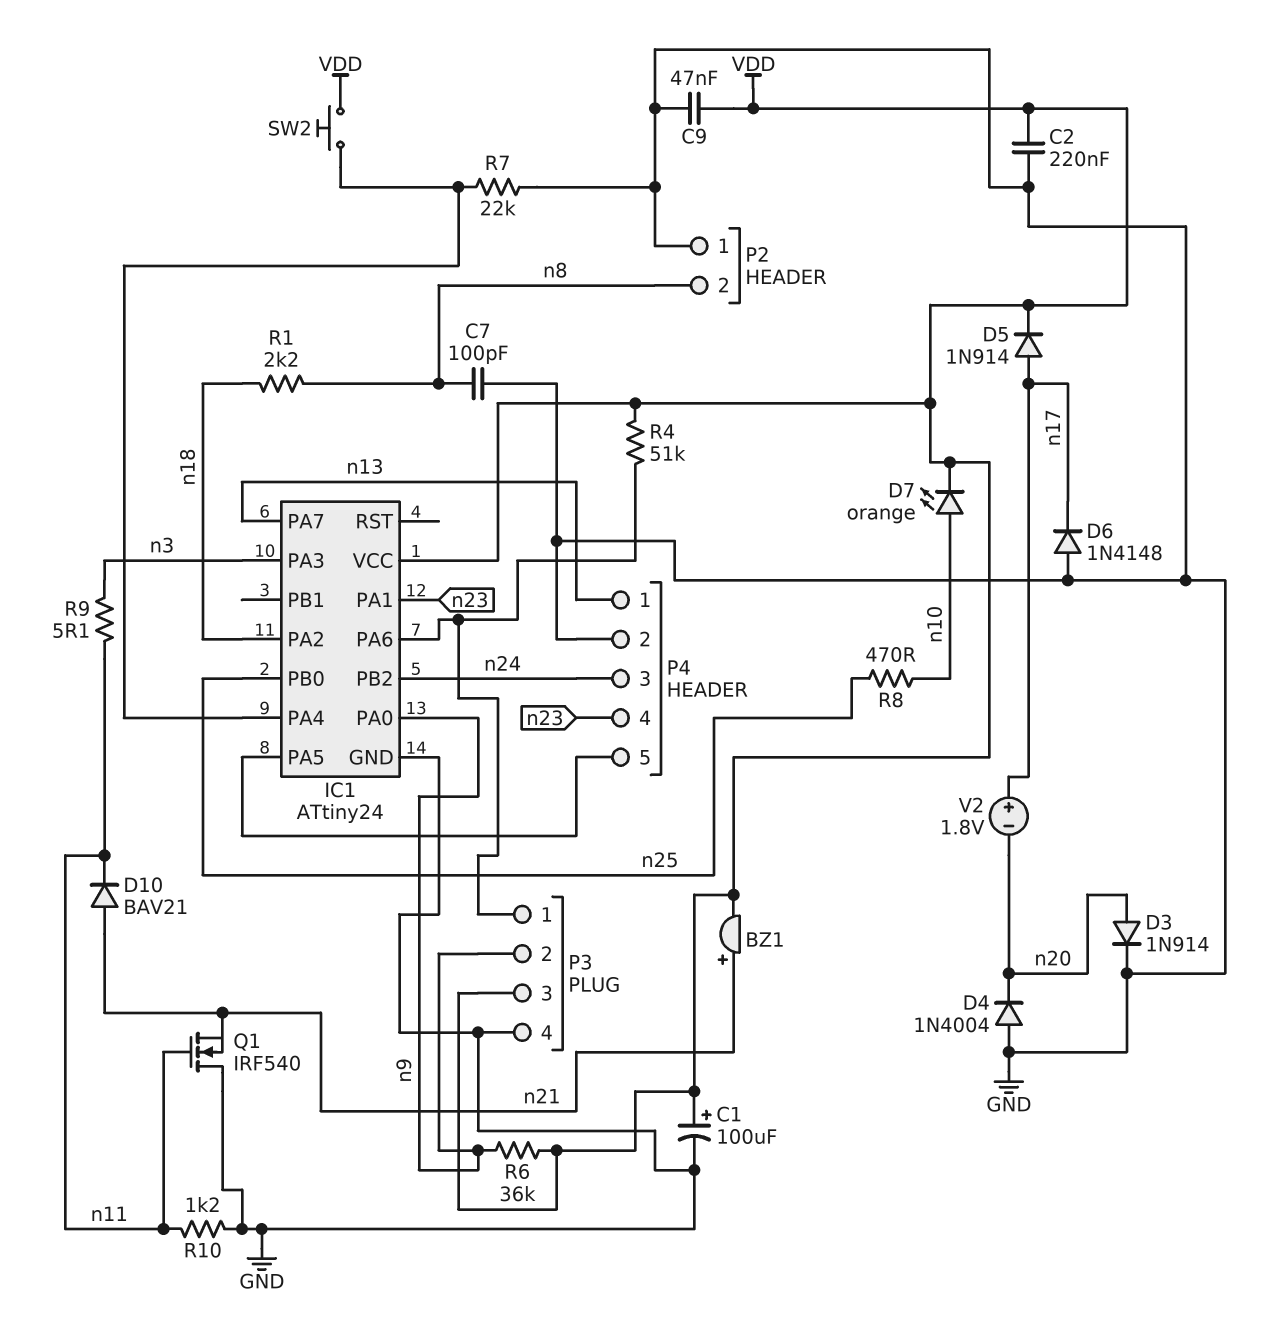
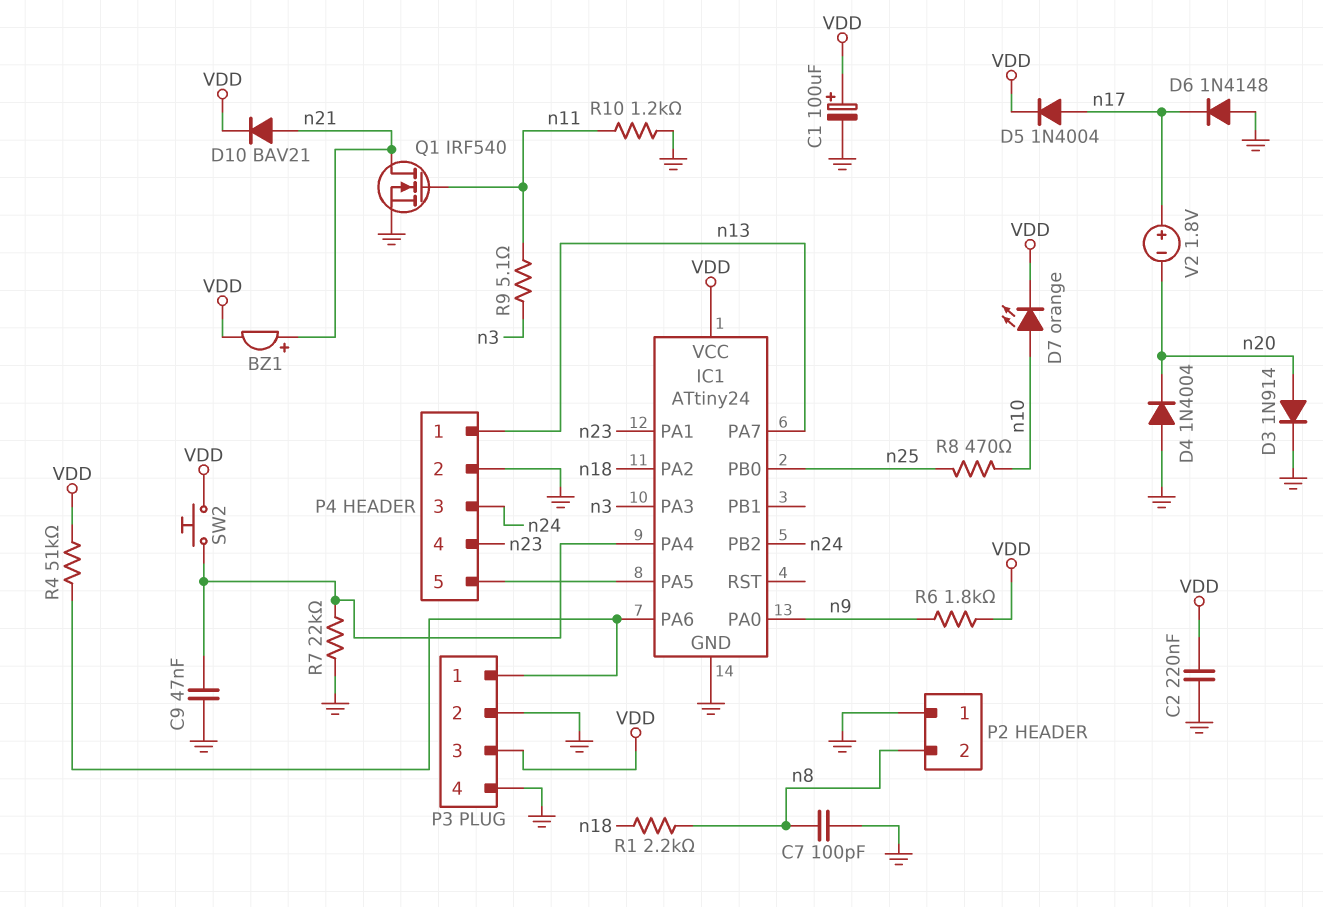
C9: 47nF (GND, VDD) -> 47nF (GND, IC1/PA4)
D5: diode 1N914 (A n17, K VDD) -> diode 1N4004 (A n17, K VDD)
D10: diode BAV21 (A n21, K n11) -> diode BAV21 (A n21, K VDD)
P3 pin 2: n9 -> GND
Q1: NMOS IRF540 (G n11, D GND, S n21) -> NMOS IRF540 (G n11, D n21, S GND)
R6: 36k (VDD, n9) -> 1.8k (VDD, n9)

